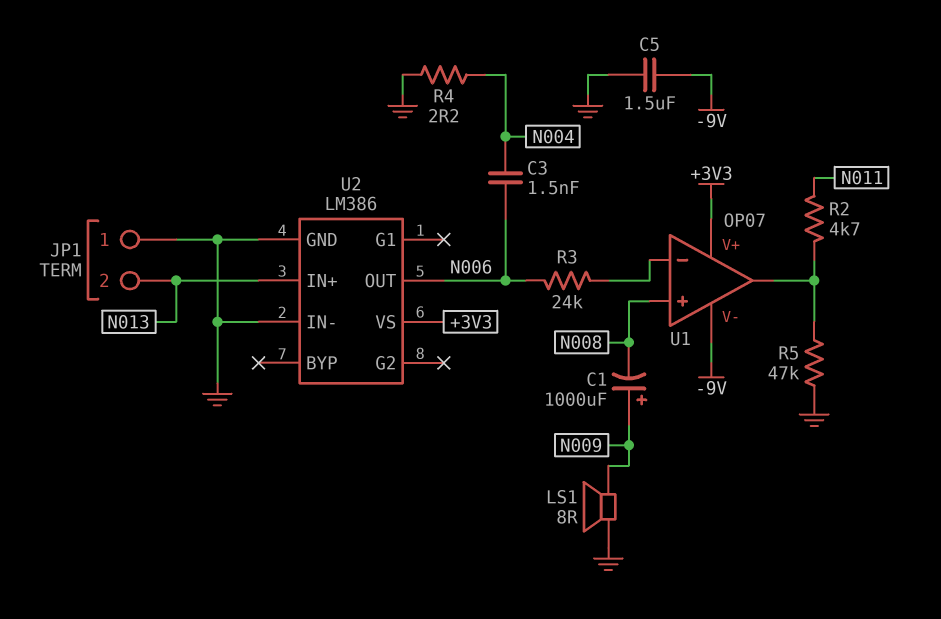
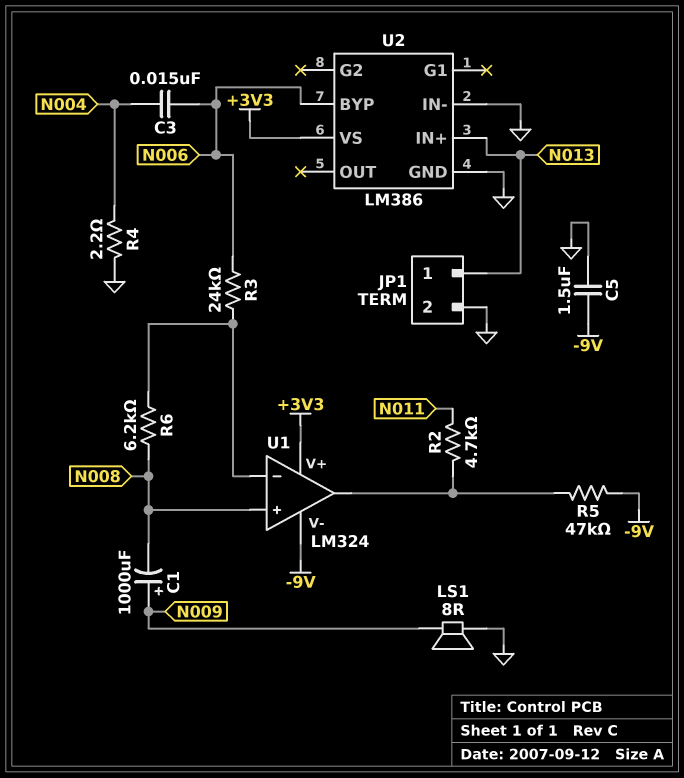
C3: 1.5nF (N004, N006) -> 15nF (N004, N006)
JP1 pin 1: GND -> N013
JP1 pin 2: N013 -> GND
R5: 47k (GND, U1/out) -> 47k (-9V, U1/out)
R6: none -> 6.2k (N008, U1/in-)
U1: OP07 -> LM324
U2 pin BYP: none -> N006
U2 pin OUT: N006 -> none

